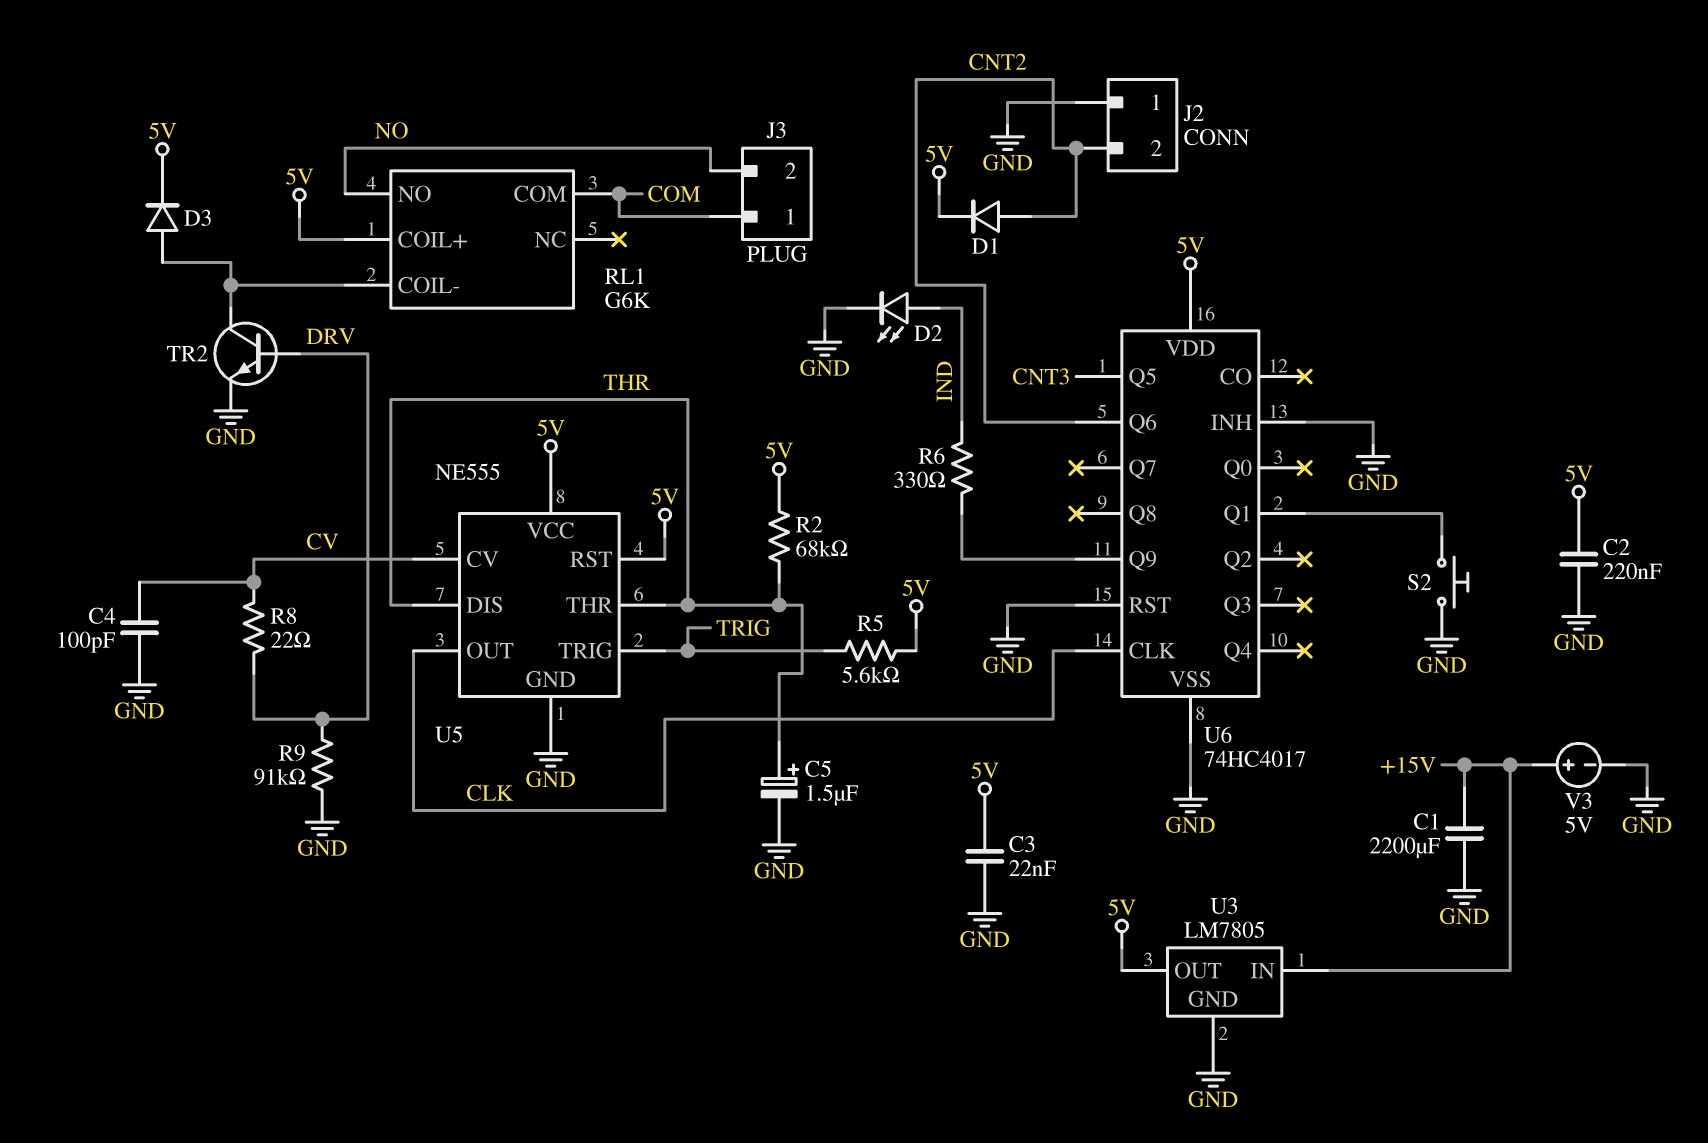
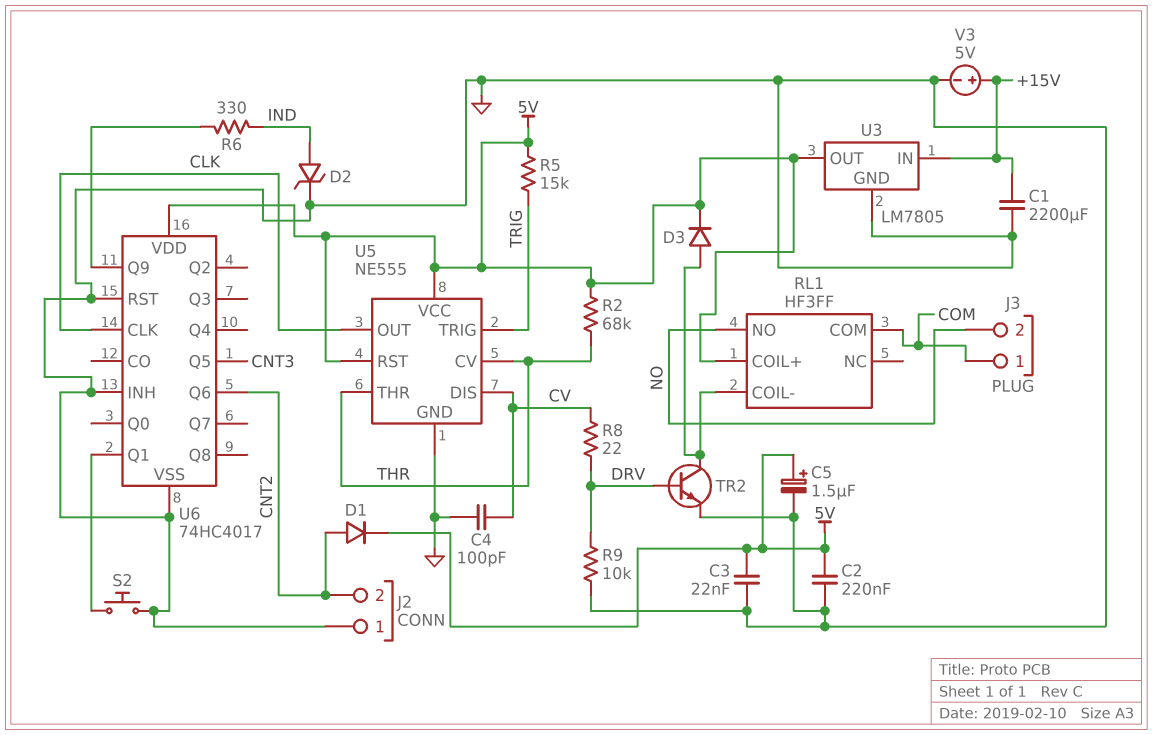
C5: 1.5uF (plus THR, minus GND) -> 1.5uF (plus 5V, minus GND)
D2: LED (A IND, K GND) -> zener (A IND, K GND)
R5: 5.6k (5V, TRIG) -> 15k (5V, TRIG)
R9: 91k (DRV, GND) -> 10k (DRV, GND)
RL1: G6K -> HF3FF
U5 pin CV: CV -> THR
U5 pin DIS: THR -> CV

